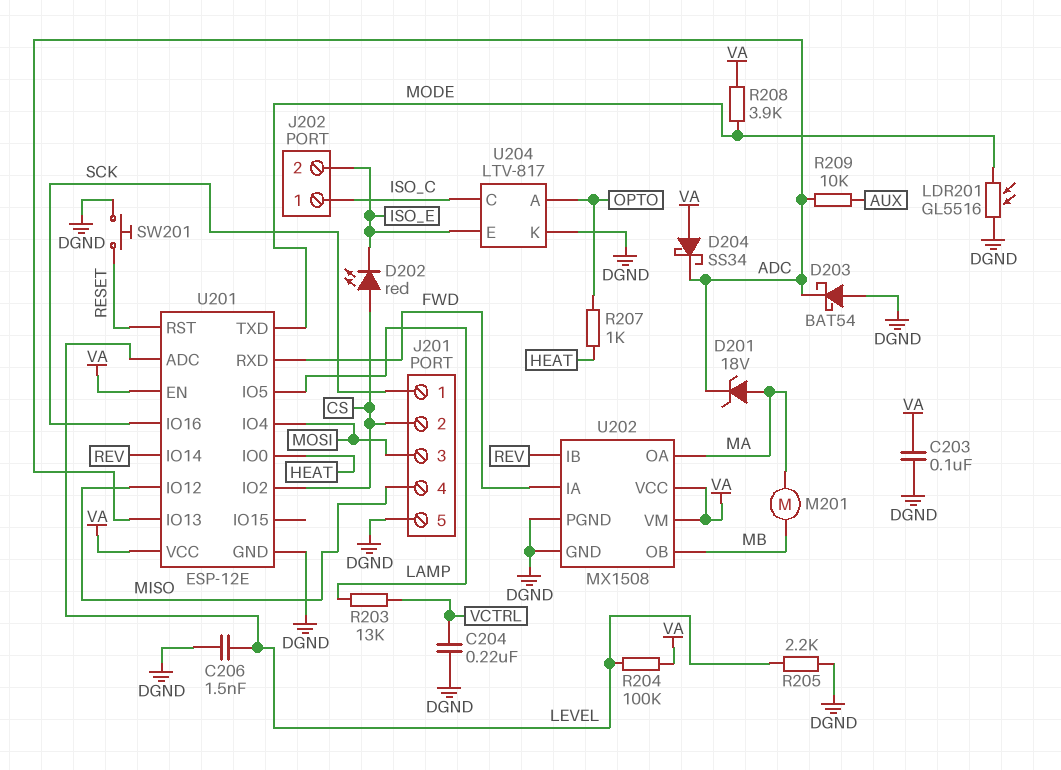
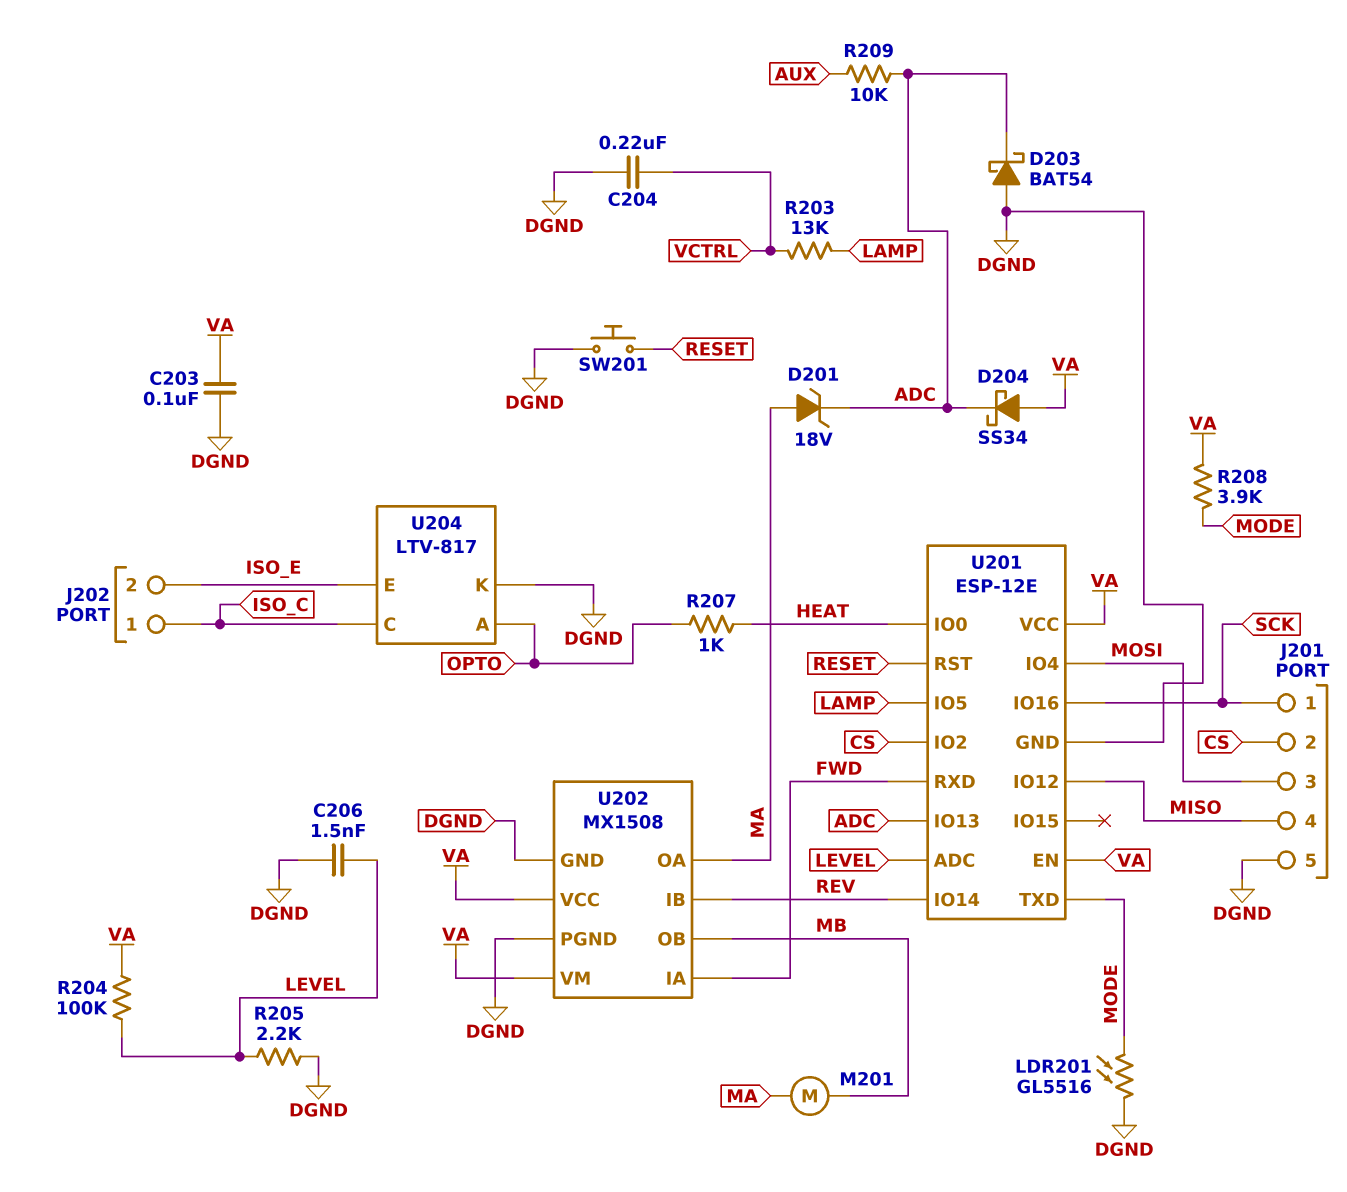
D202: LED red (A CS, K ISO_E) -> none

